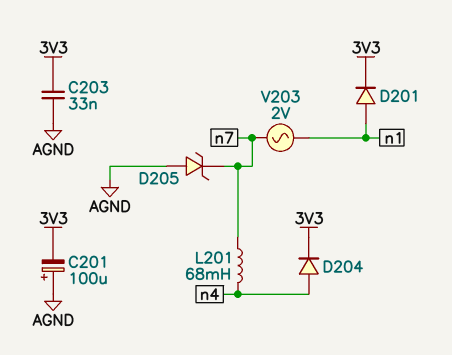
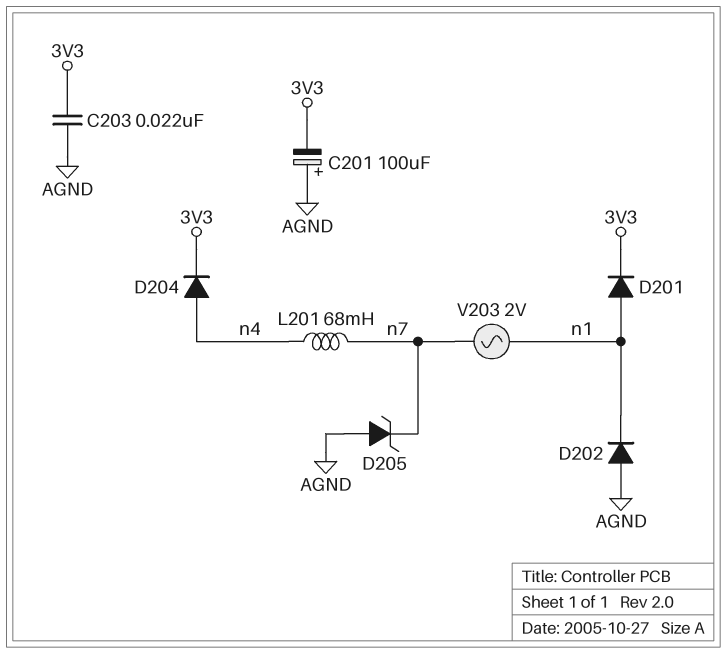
C203: 33nF (3V3, AGND) -> 22nF (3V3, AGND)
D202: none -> diode (A AGND, K n1)

